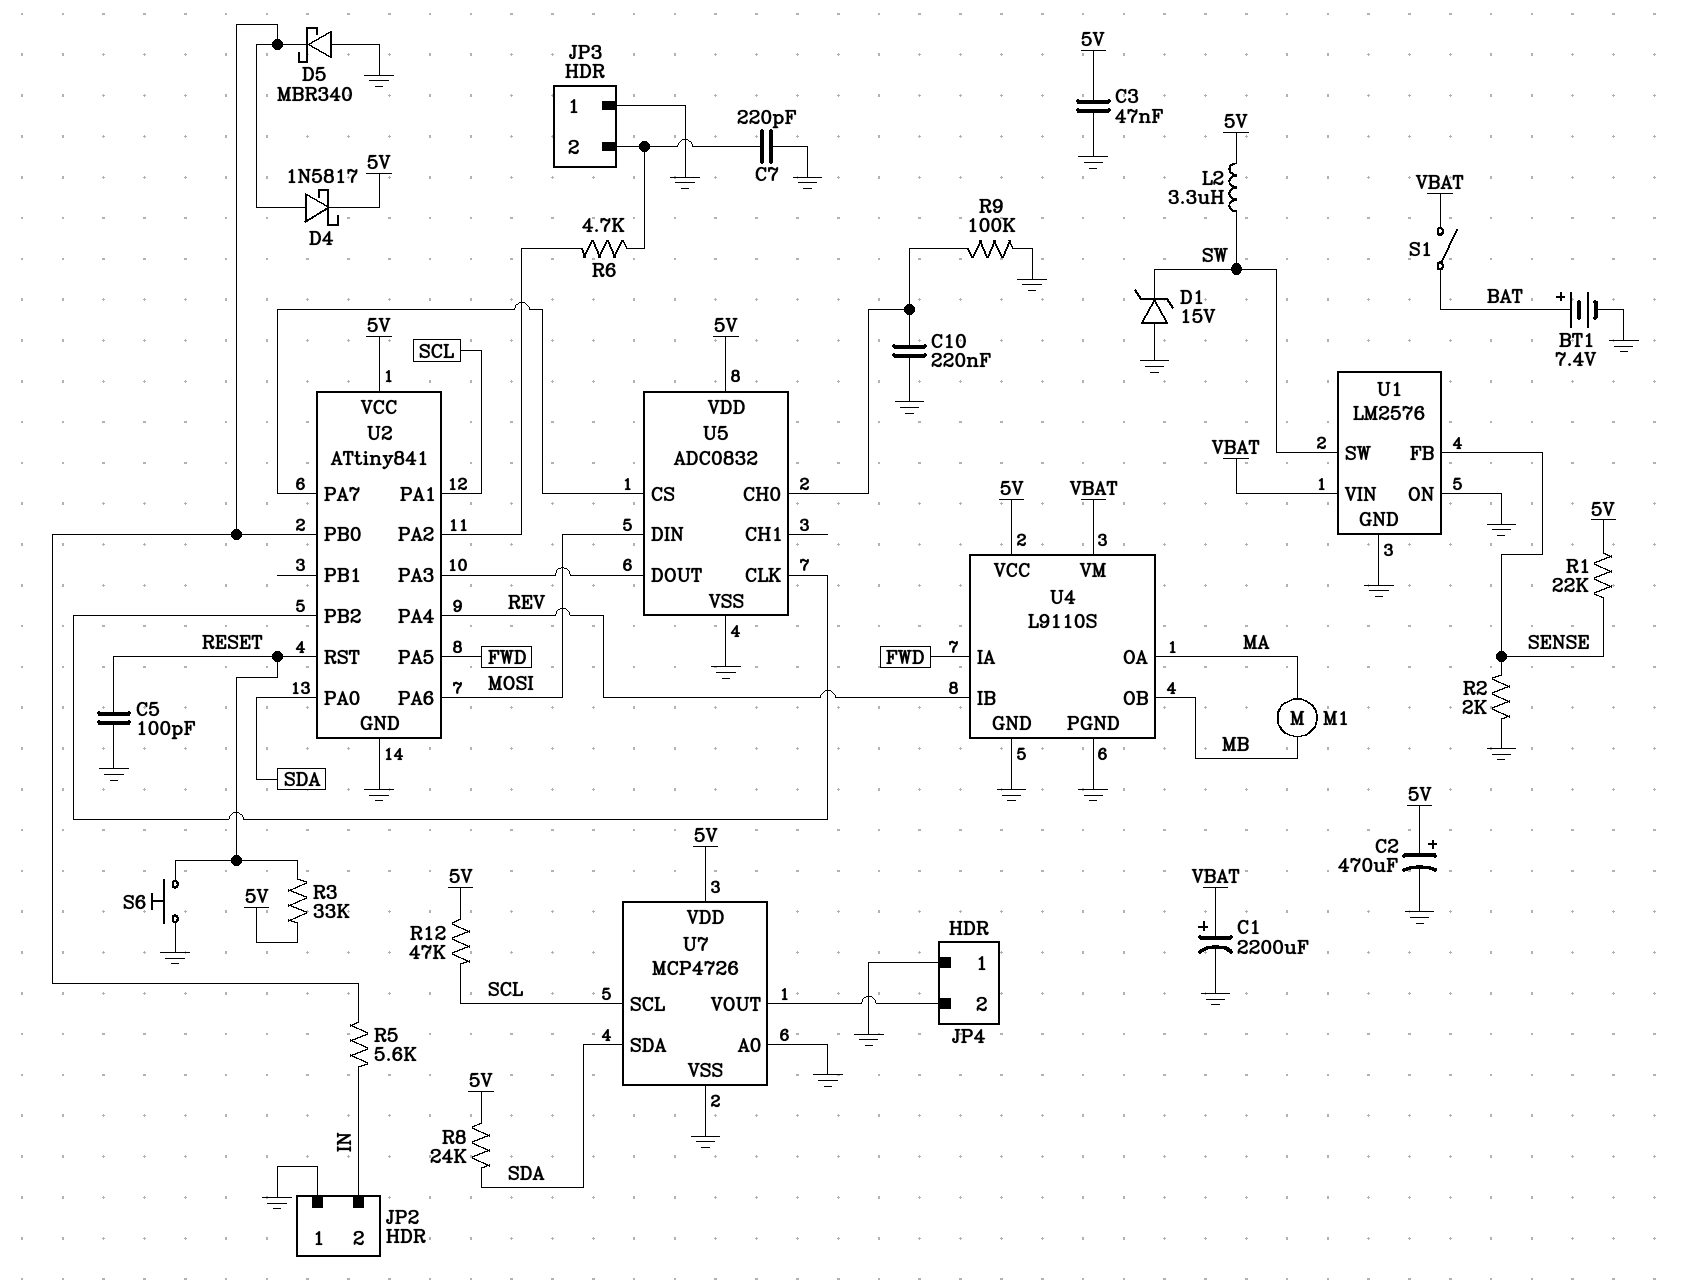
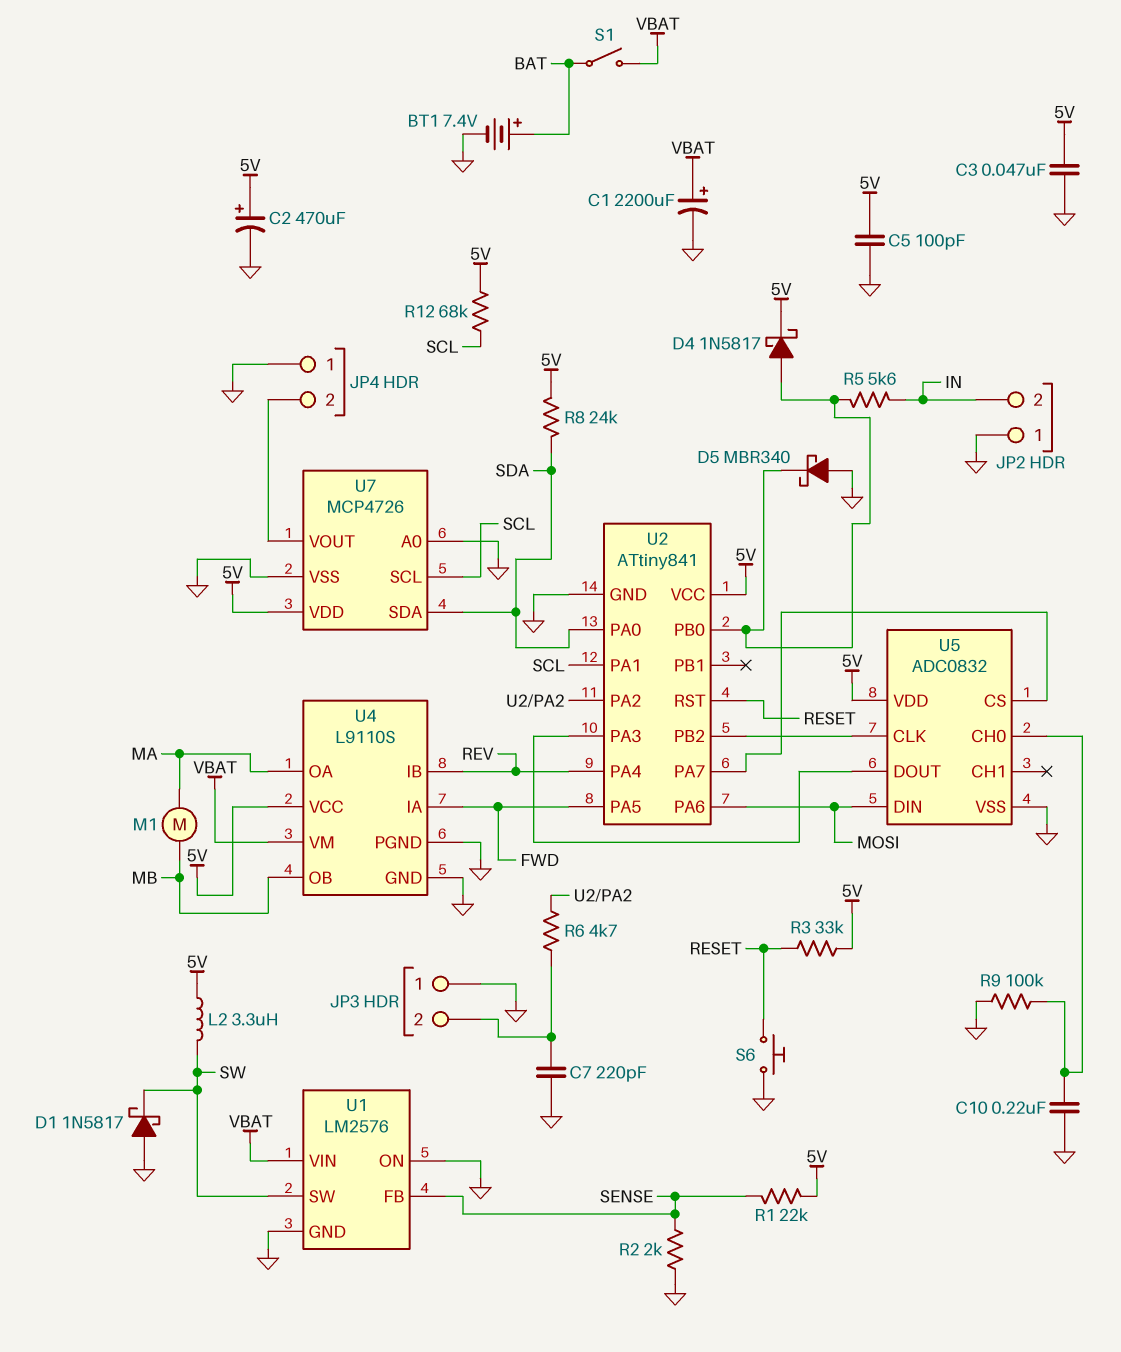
C5: 100pF (GND, RESET) -> 100pF (5V, GND)
D1: zener 15V (A GND, K SW) -> schottky 1N5817 (A GND, K SW)
R12: 47k (5V, SCL) -> 68k (5V, SCL)

